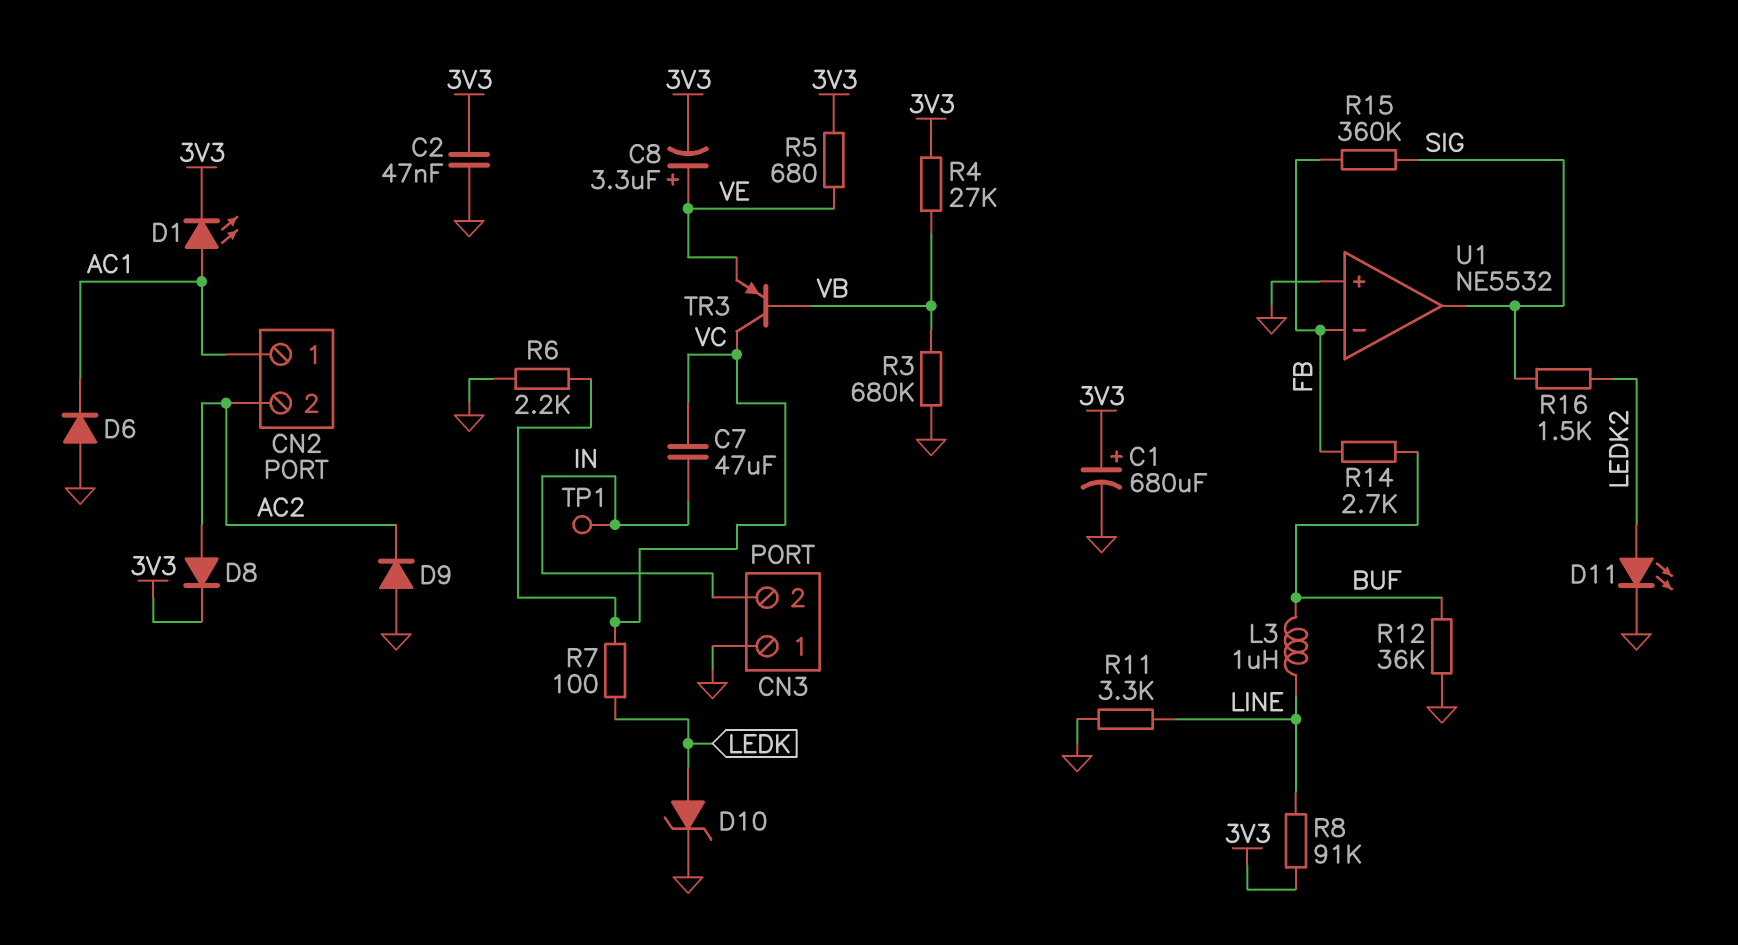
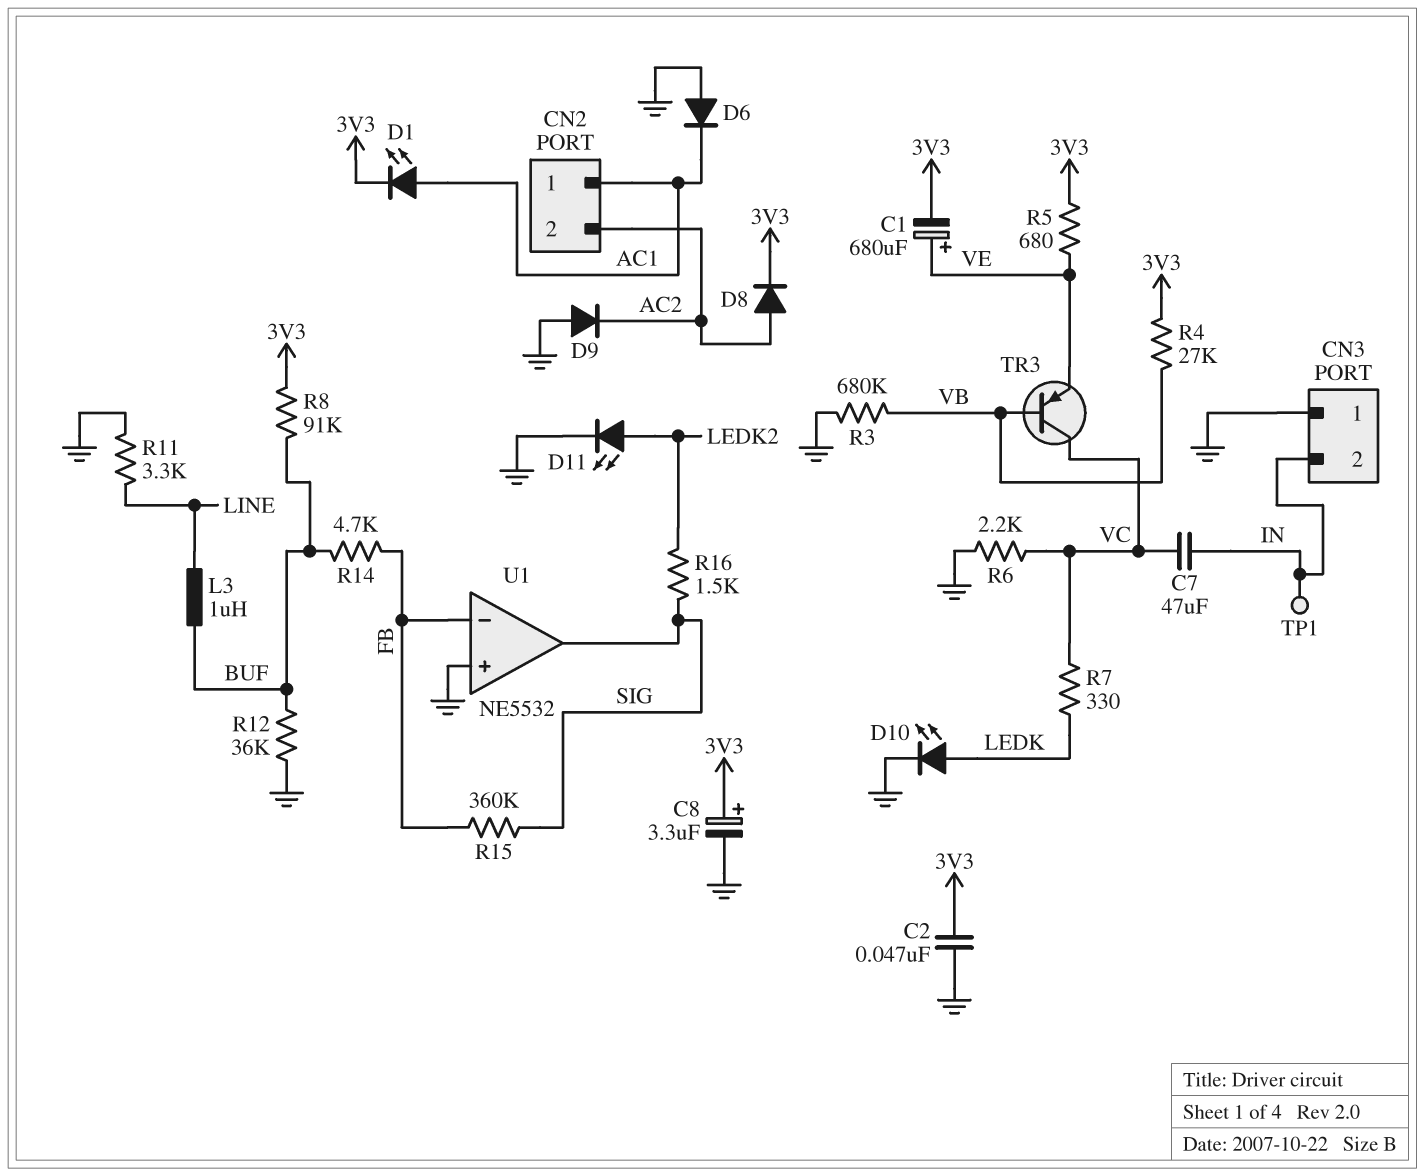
C1: 680uF (plus 3V3, minus GND) -> 680uF (plus VE, minus 3V3)
C8: 3.3uF (plus VE, minus 3V3) -> 3.3uF (plus 3V3, minus GND)
D10: zener (A LEDK, K GND) -> LED (A LEDK, K GND)
R7: 100 (LEDK, VC) -> 330 (LEDK, VC)
R8: 91k (3V3, LINE) -> 91k (3V3, BUF)
R14: 2.7k (BUF, FB) -> 4.7k (BUF, FB)

